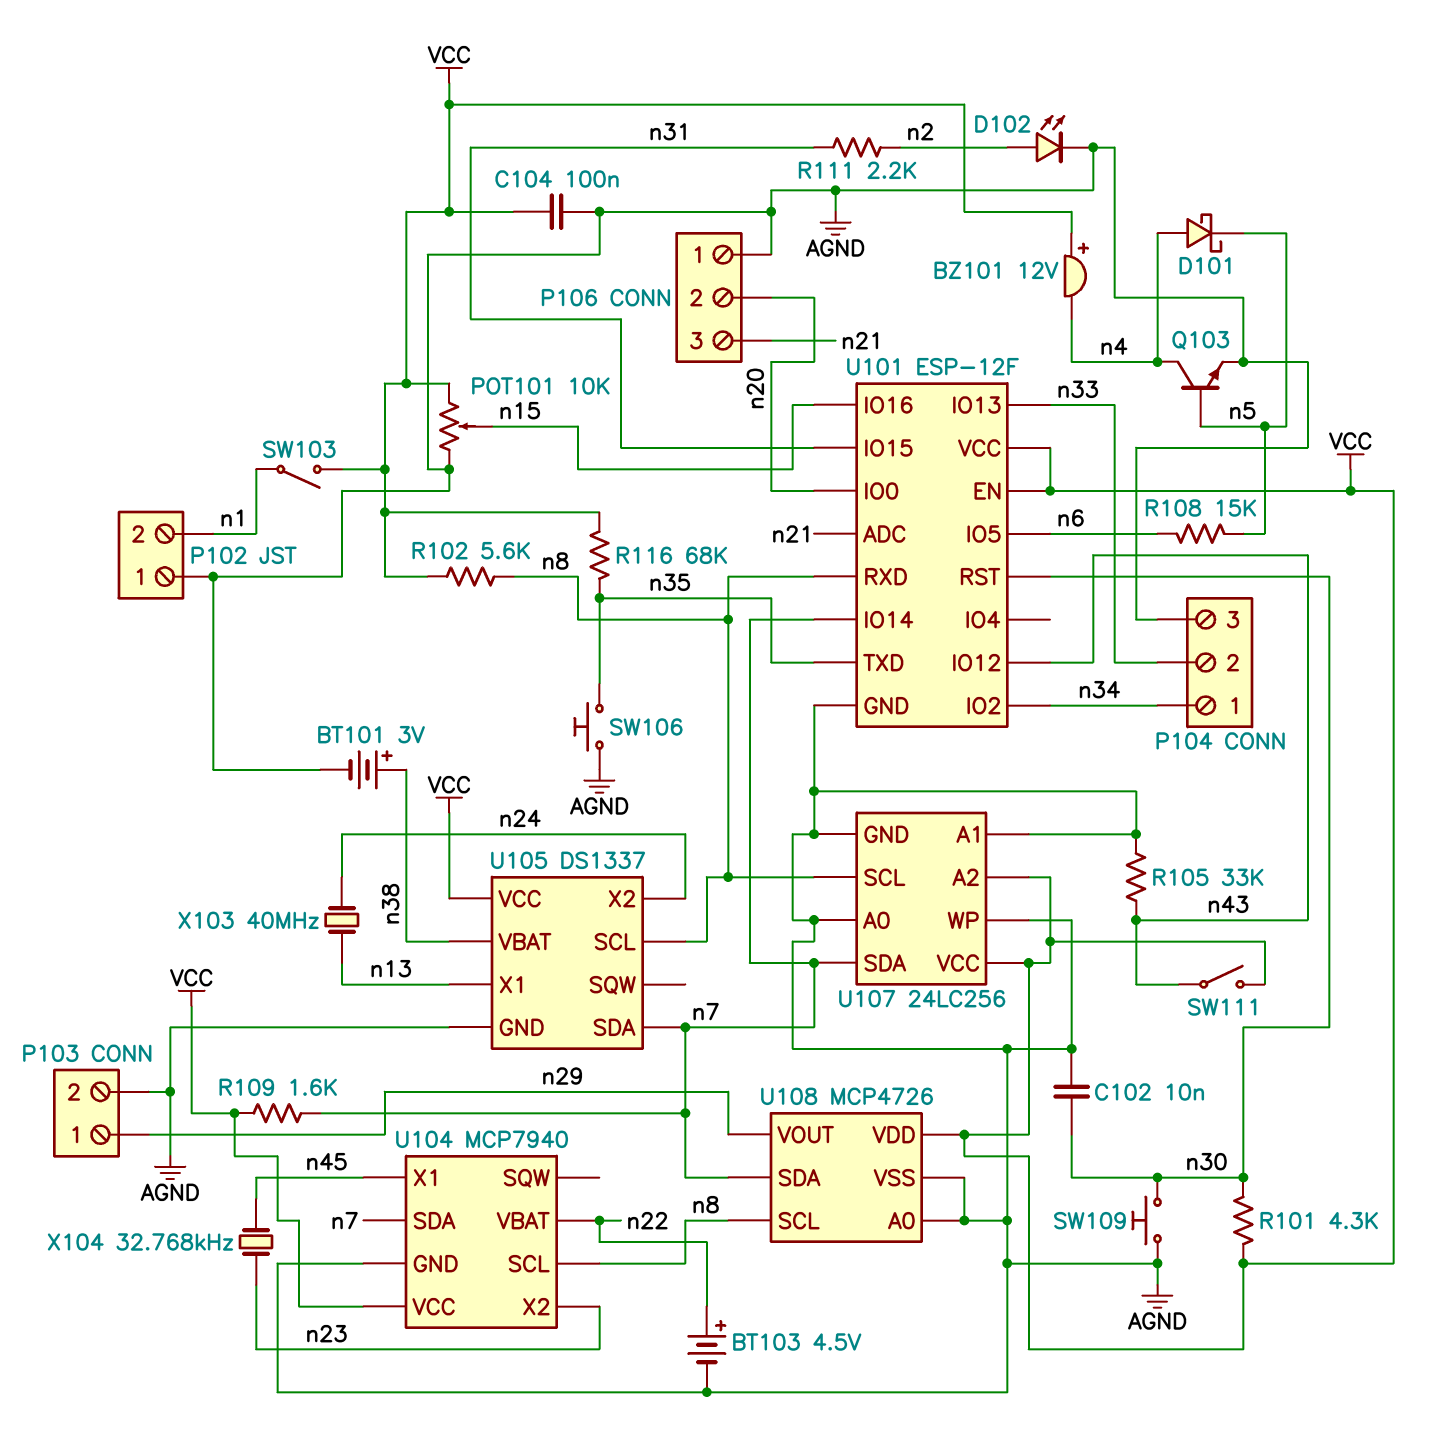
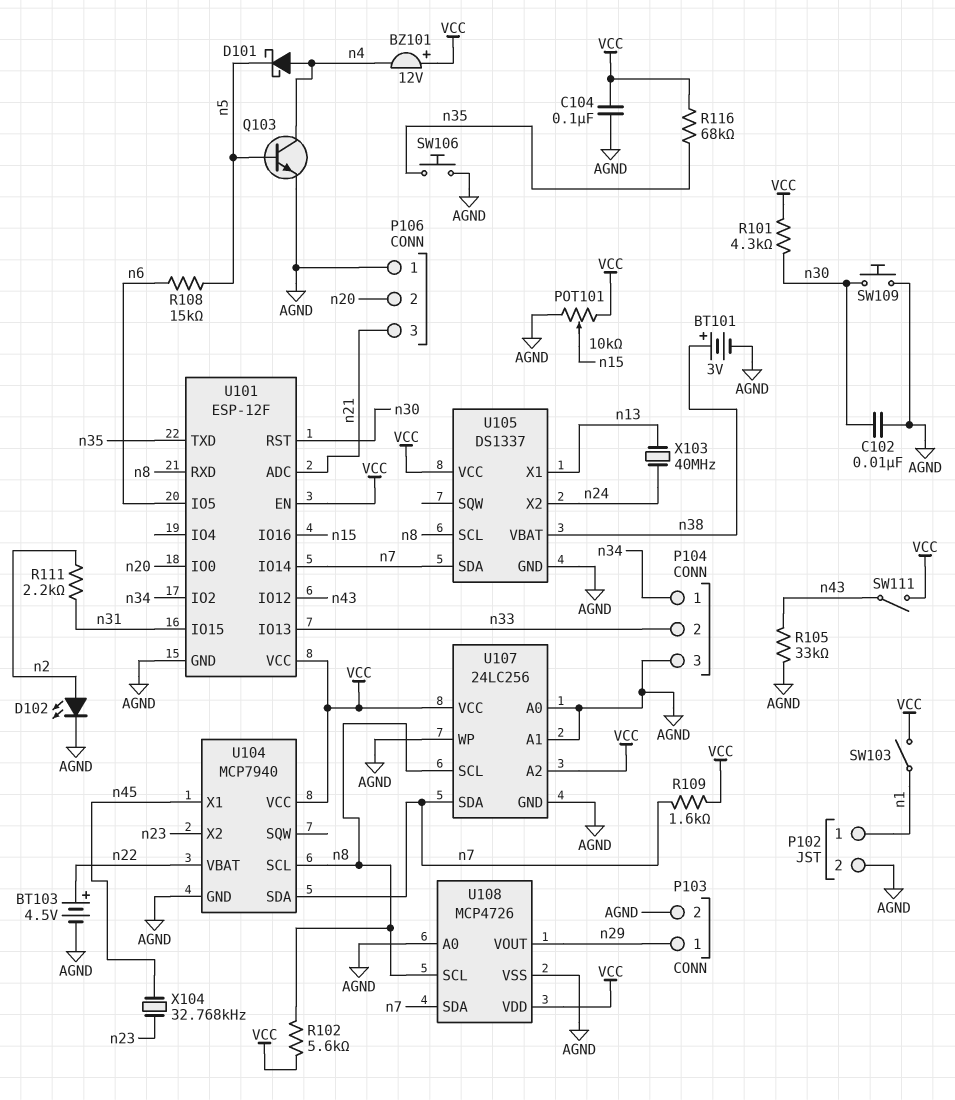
P102 pin 1: AGND -> n1
P102 pin 2: n1 -> AGND

